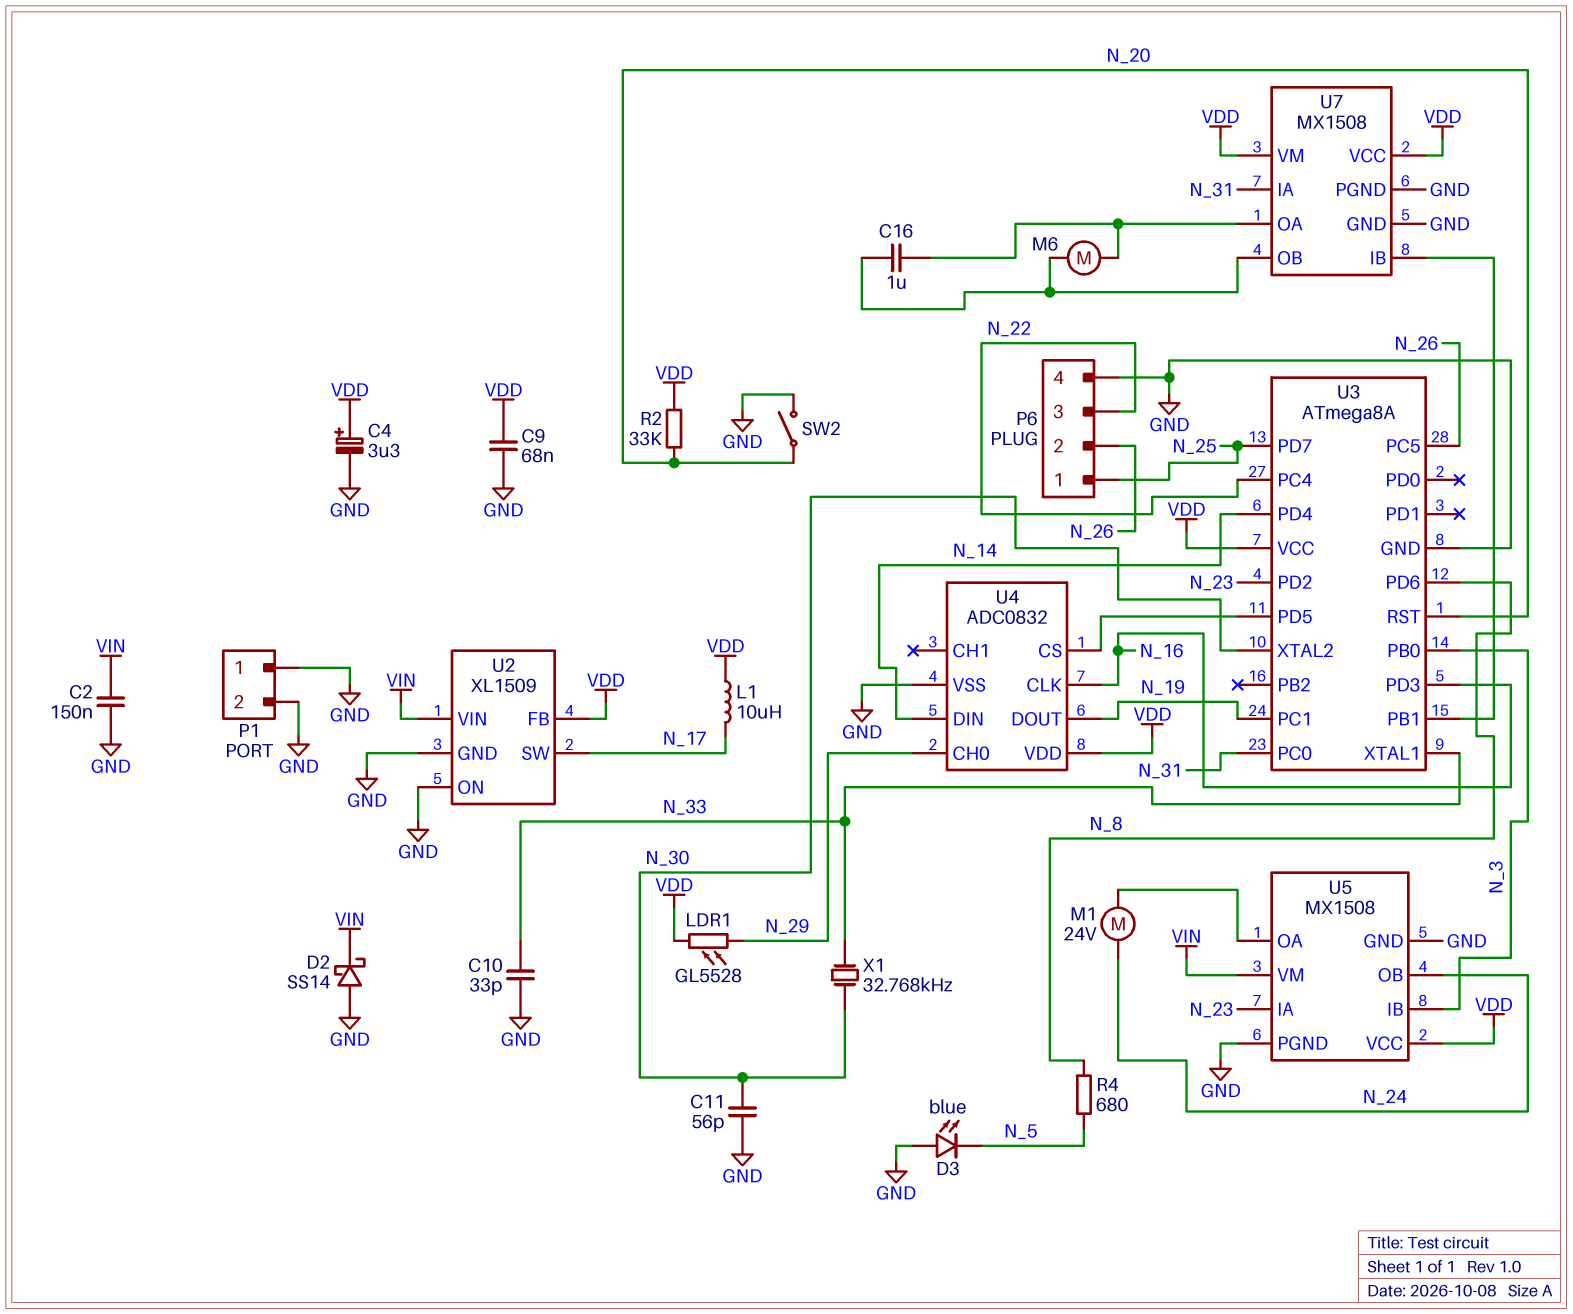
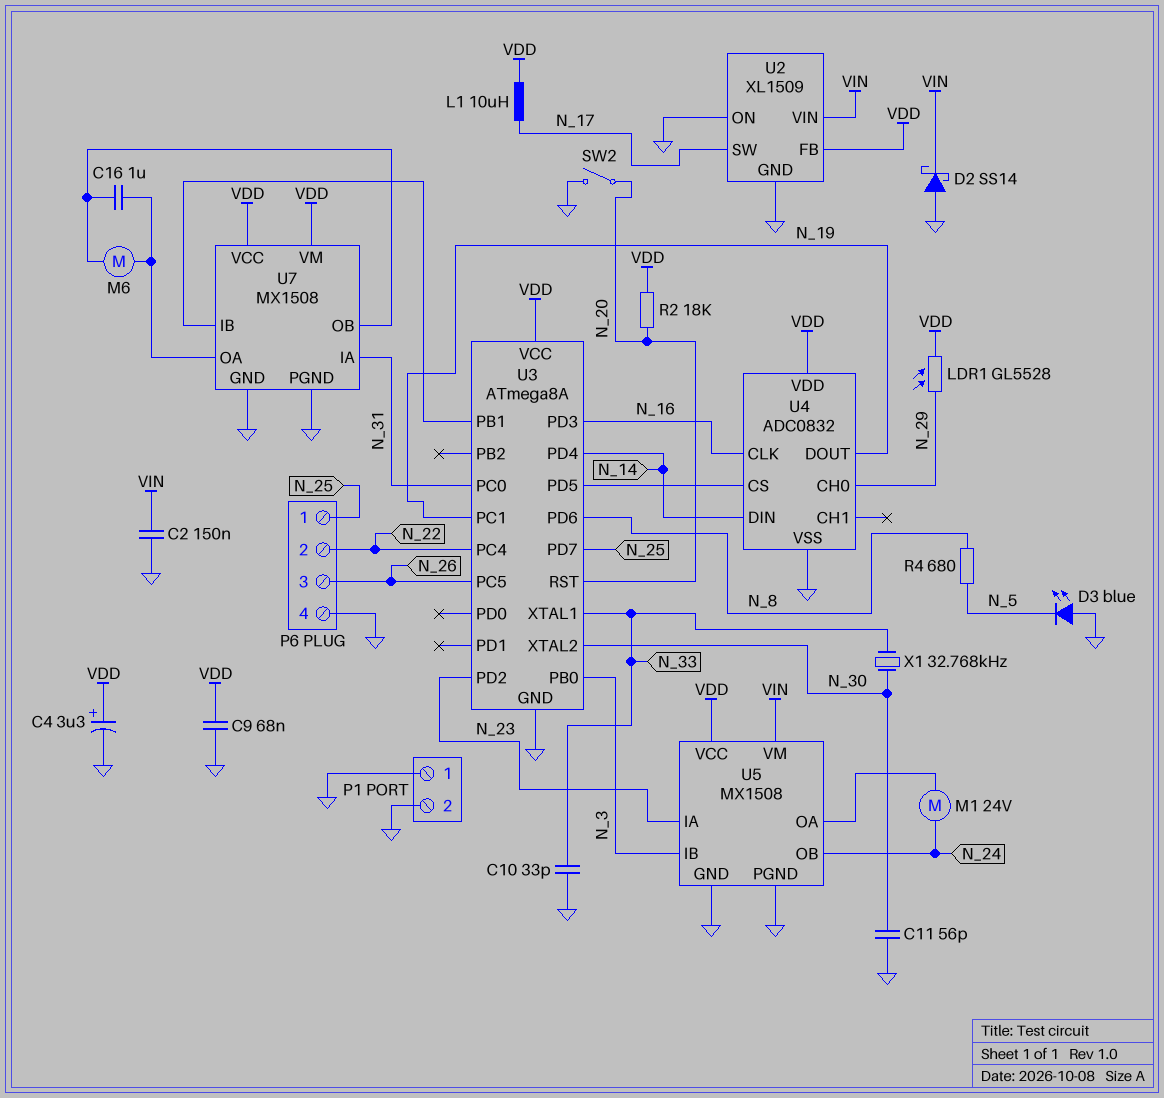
P6 pin 2: N_26 -> N_22
P6 pin 3: N_22 -> N_26
R2: 33k (N_20, VDD) -> 18k (N_20, VDD)

